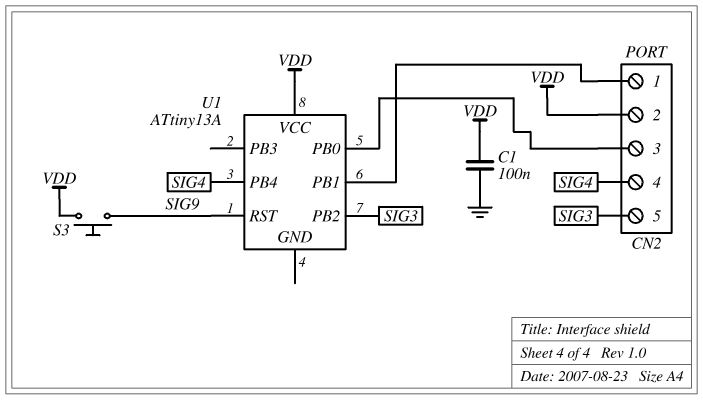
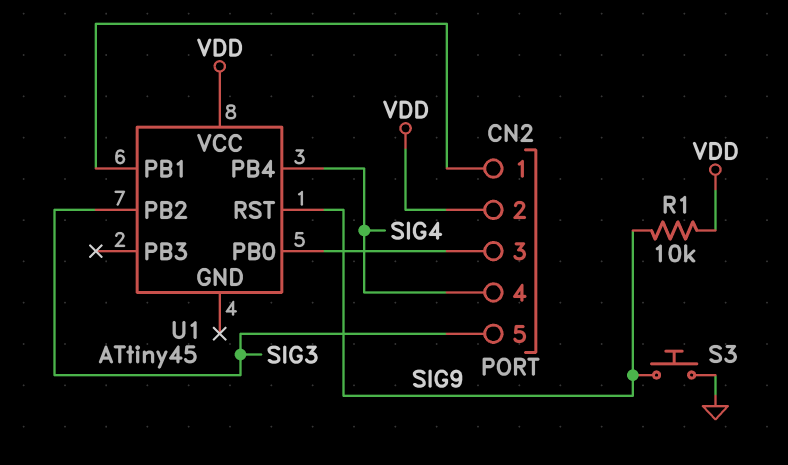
C1: 100nF (GND, VDD) -> none
R1: none -> 10k (SIG9, VDD)
S3: button (SIG9, VDD) -> button (GND, SIG9)
U1: ATtiny13A -> ATtiny45

